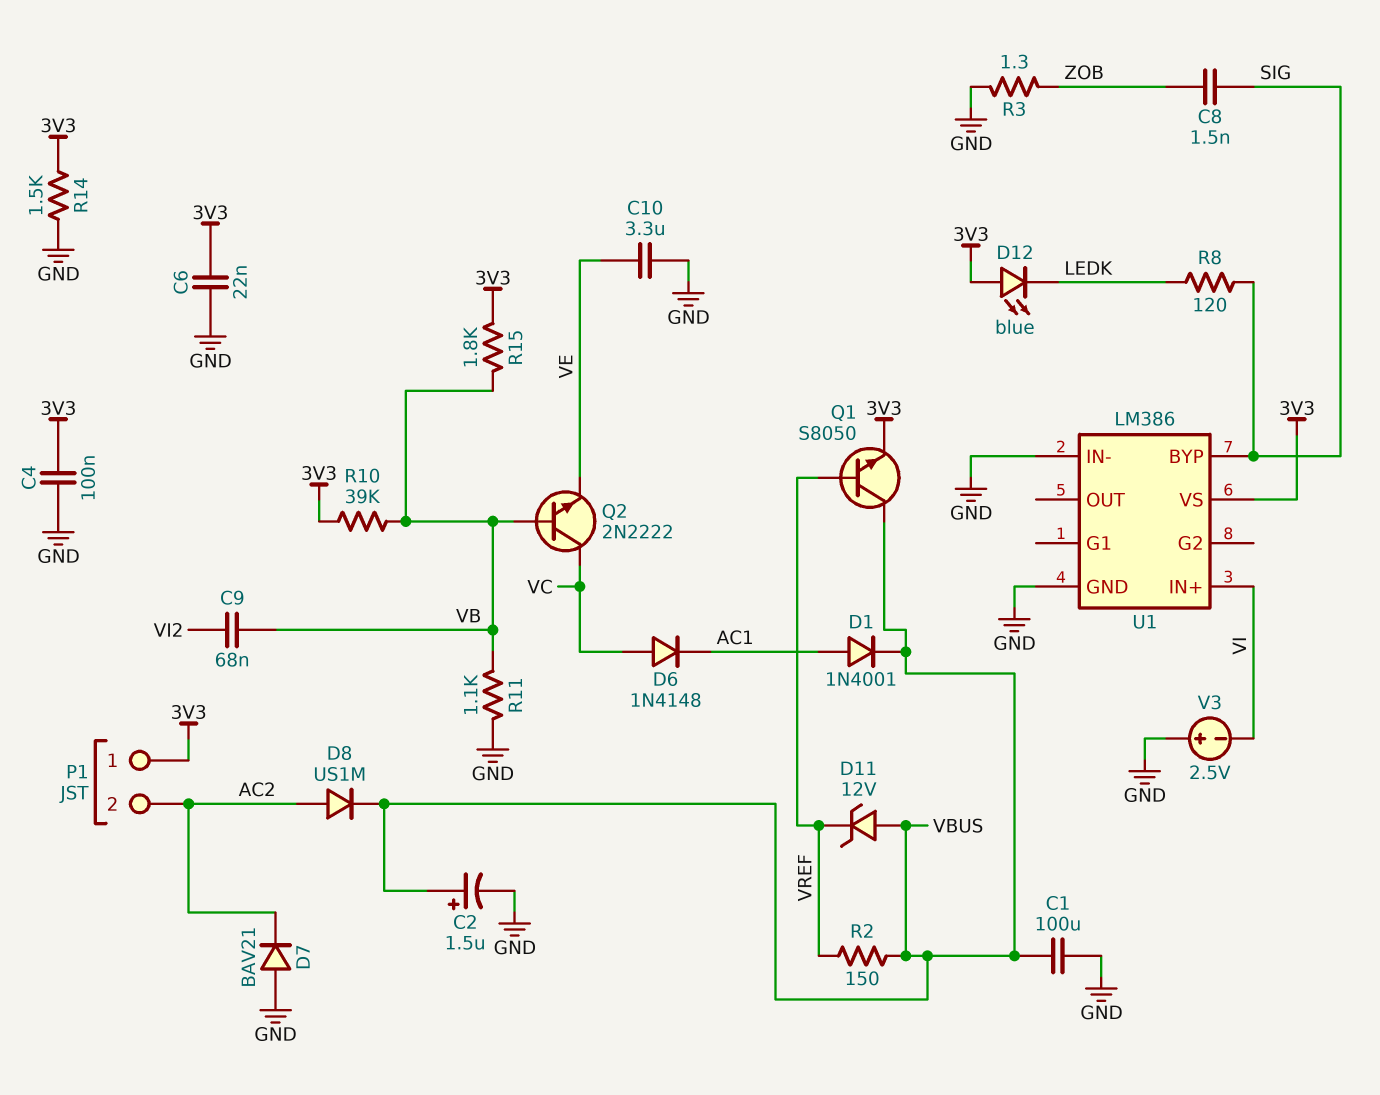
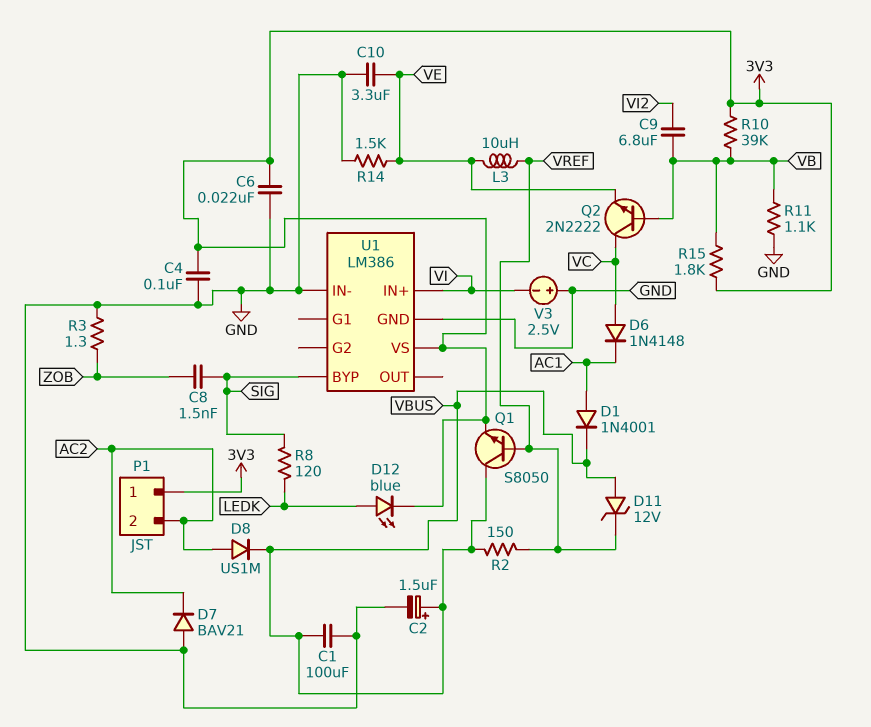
C9: 68nF (VB, VI2) -> 6.8uF (VB, VI2)
D12: LED blue (A 3V3, K LEDK) -> LED blue (A LEDK, K 3V3)
L3: none -> 10uH (VE, VREF)
R14: 1.5k (3V3, GND) -> 1.5k (GND, VE)

